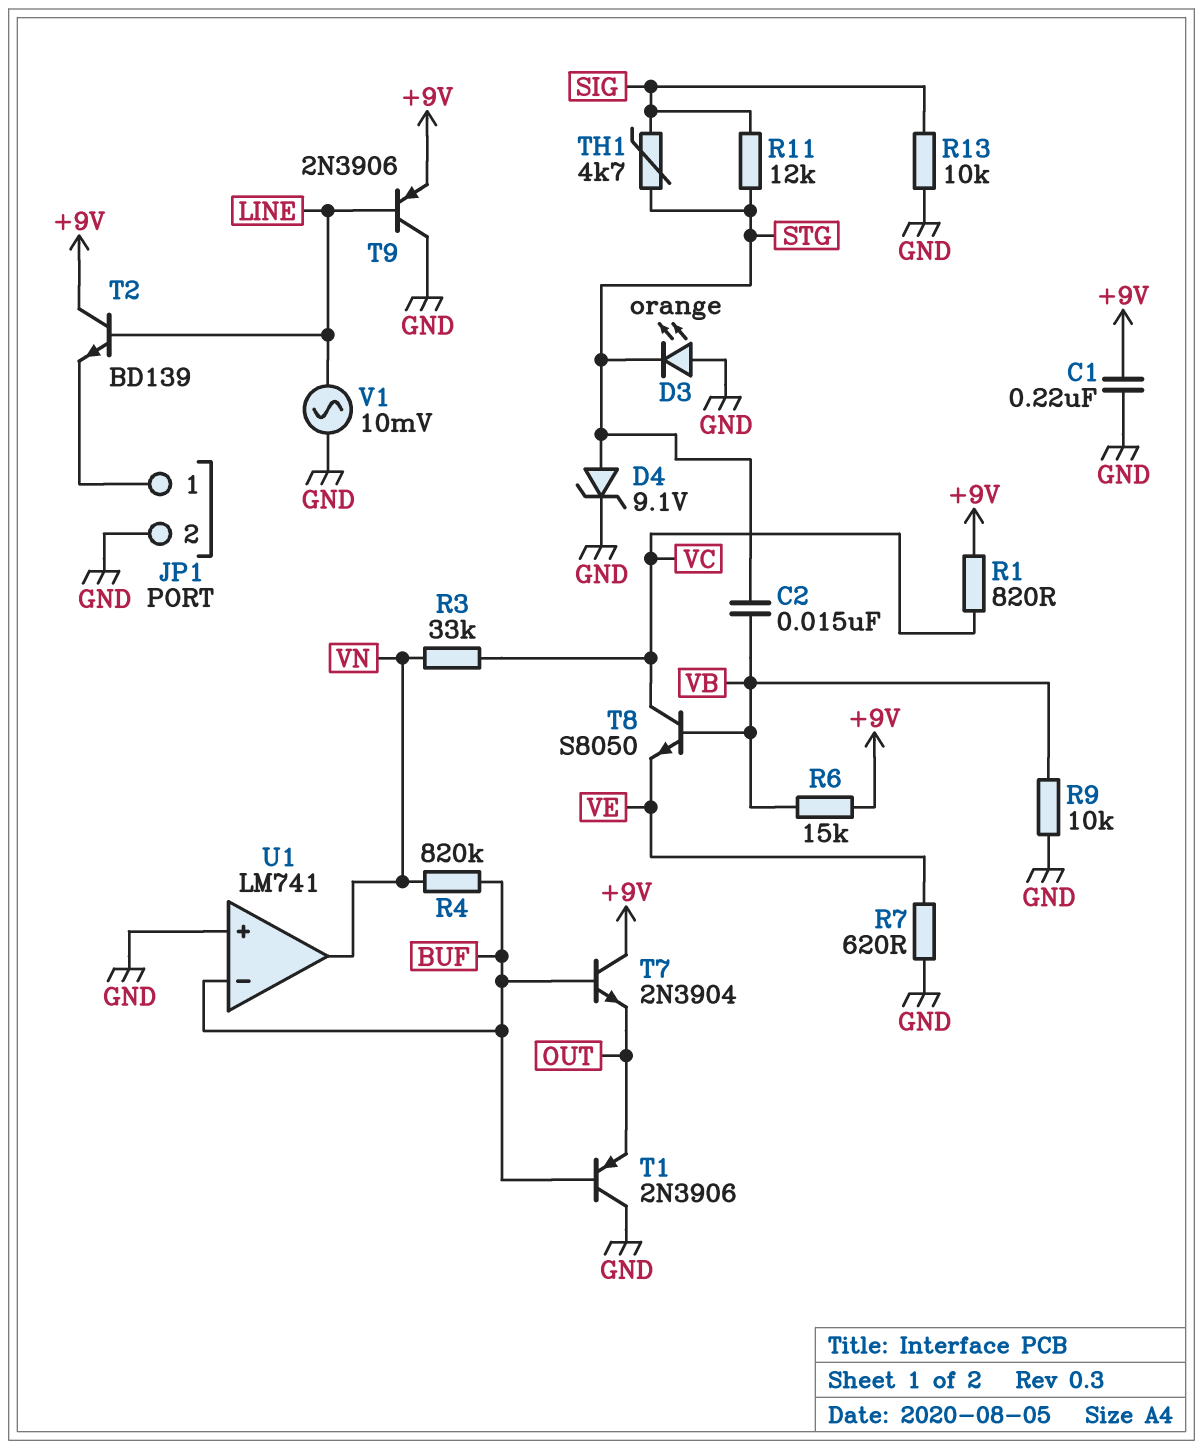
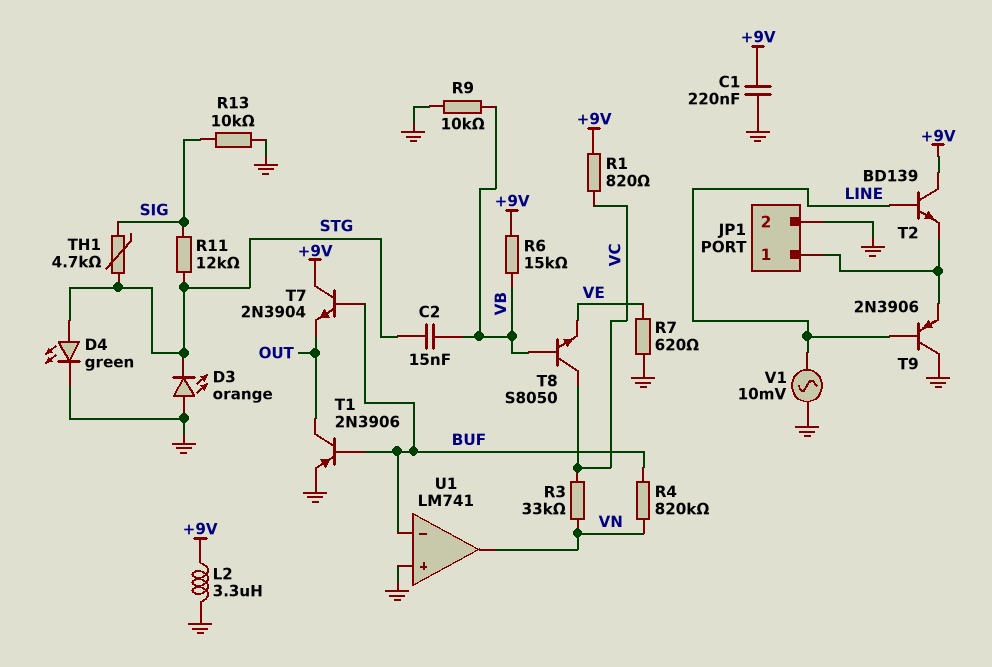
D4: zener 9.1V (A STG, K GND) -> LED green (A STG, K GND)
L2: none -> 3.3uH (+9V, GND)
T1: PNP 2N3906 (B BUF, C GND, E OUT) -> PNP 2N3906 (B BUF, C OUT, E GND)
T9: PNP 2N3906 (B LINE, C GND, E +9V) -> PNP 2N3906 (B LINE, C GND, E JP1/1)

